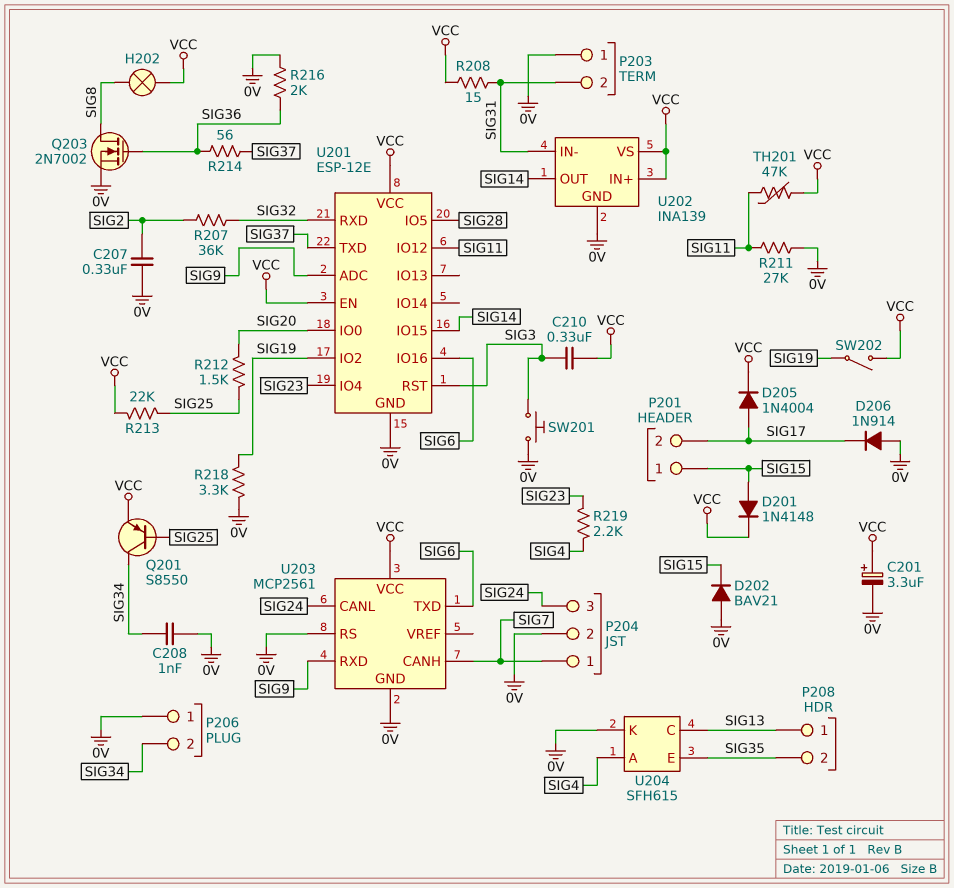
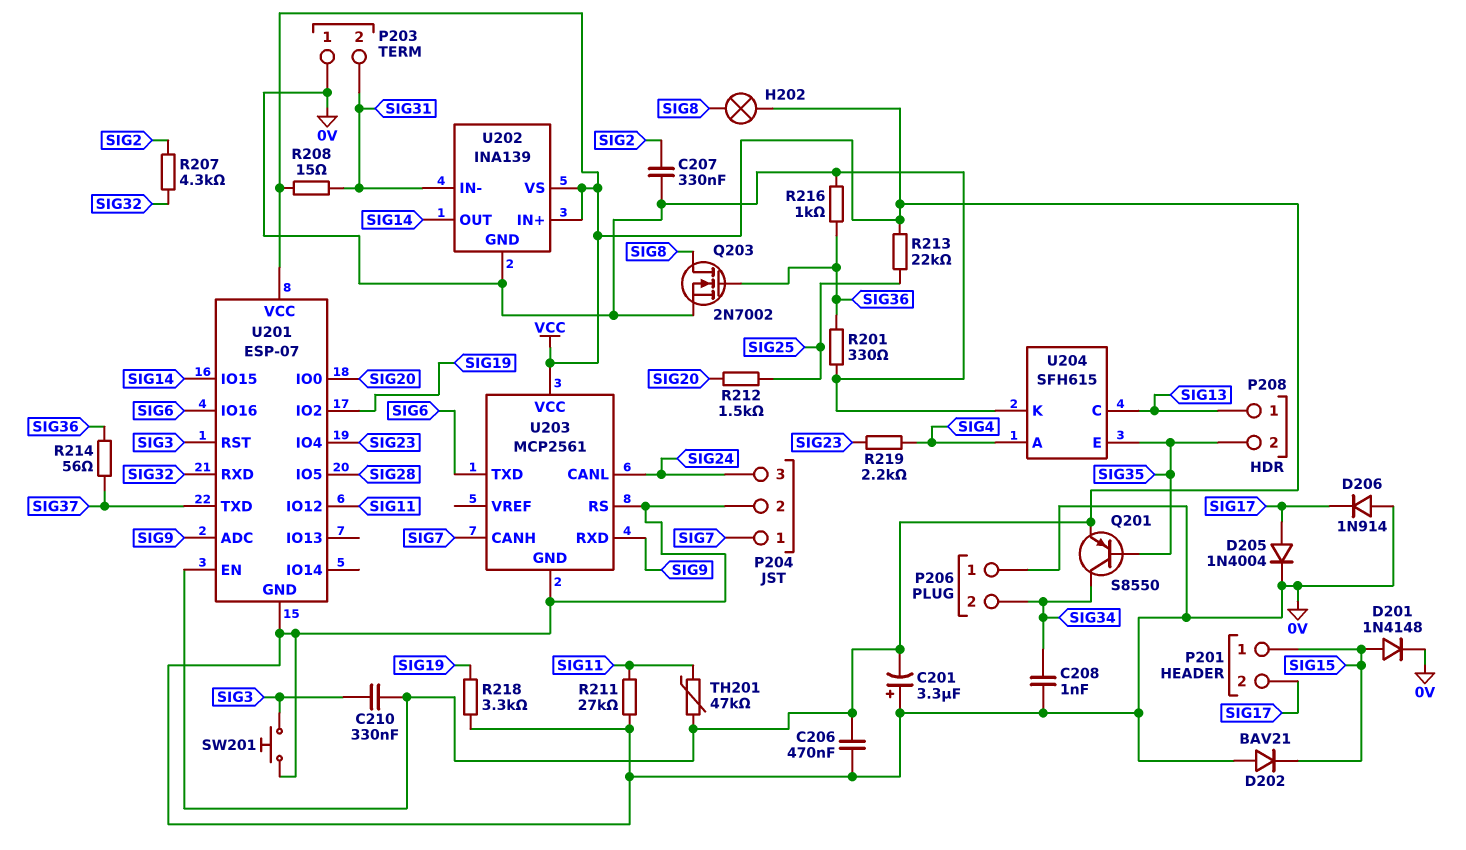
C201: 3.3uF (plus VCC, minus 0V) -> 3.3uF (plus 0V, minus VCC)
C206: none -> 470nF (0V, VCC)
D201: diode 1N4148 (A SIG15, K VCC) -> diode 1N4148 (A SIG15, K 0V)
D205: diode 1N4004 (A SIG17, K VCC) -> diode 1N4004 (A SIG17, K 0V)
Q201: PNP S8550 (B SIG25, C SIG34, E VCC) -> PNP S8550 (B SIG35, C SIG34, E VCC)
R201: none -> 330 (0V, SIG36)
R207: 36k (SIG2, SIG32) -> 4.3k (SIG2, SIG32)
R216: 2k (0V, SIG36) -> 1k (0V, SIG36)
SW202: switch (SIG19, VCC) -> none
U201: ESP-12E -> ESP-07

